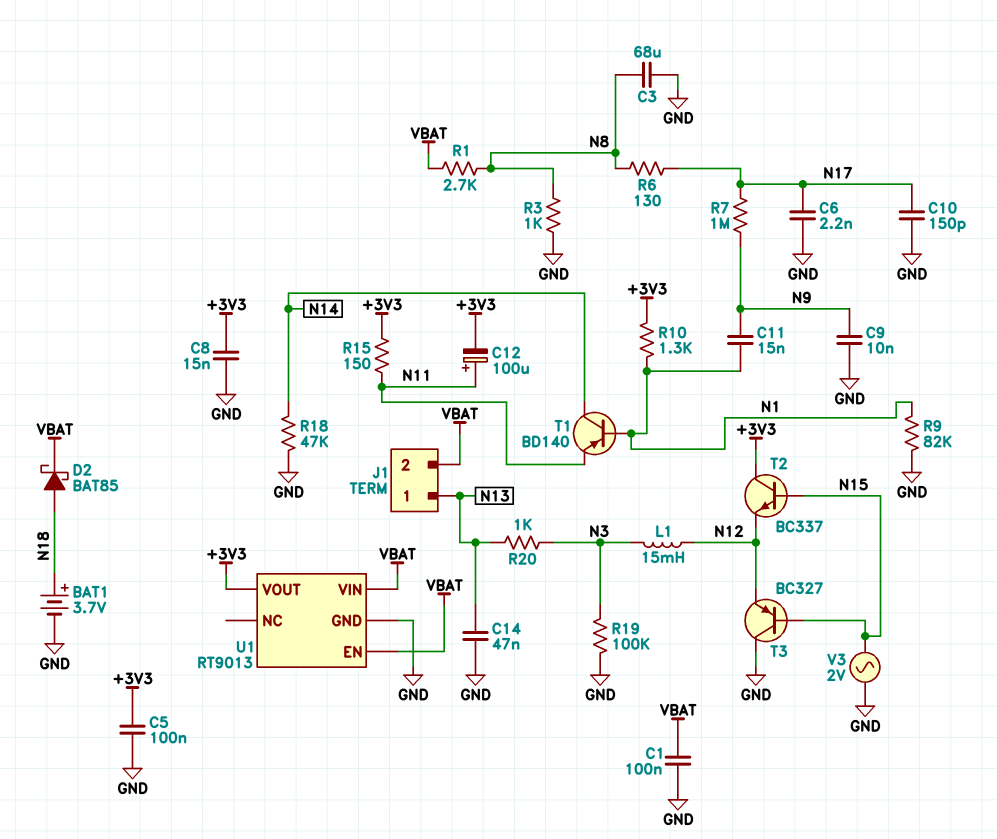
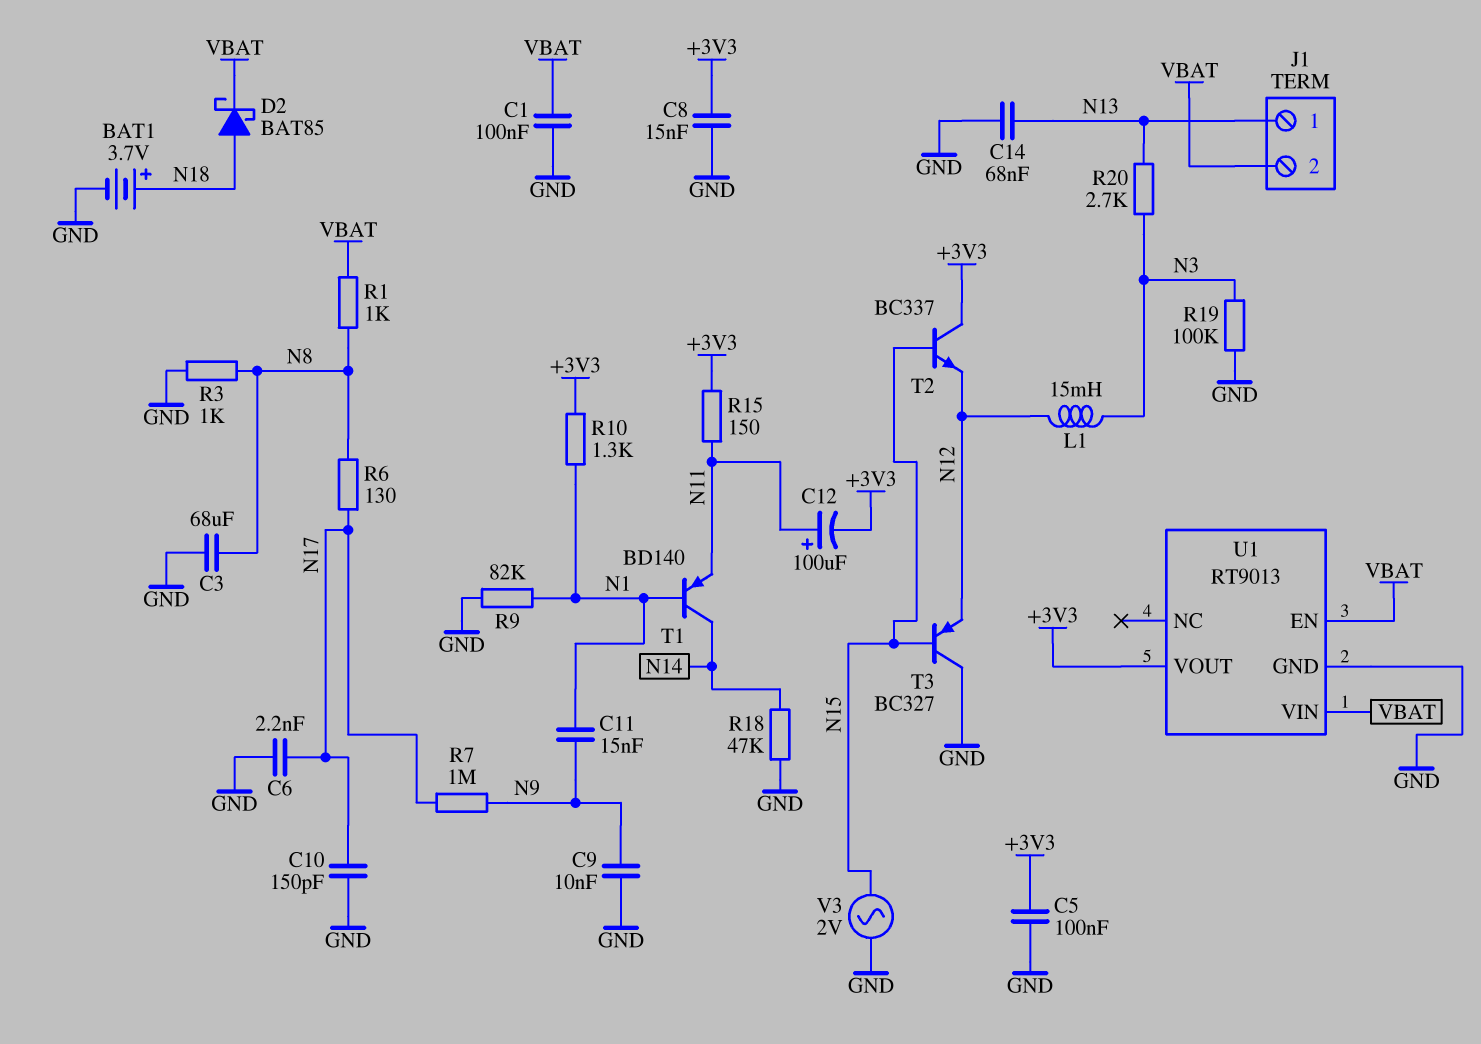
C14: 47nF (GND, N13) -> 68nF (GND, N13)
R1: 2.7k (N8, VBAT) -> 1k (N8, VBAT)
R20: 1k (N3, N13) -> 2.7k (N3, N13)

